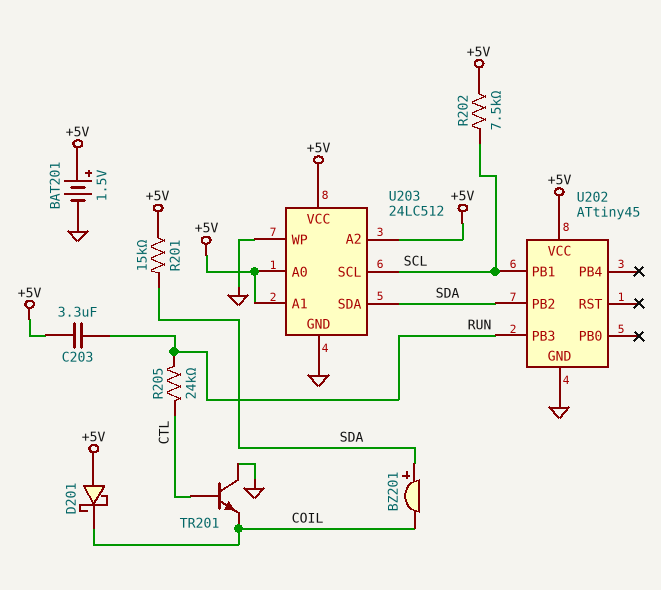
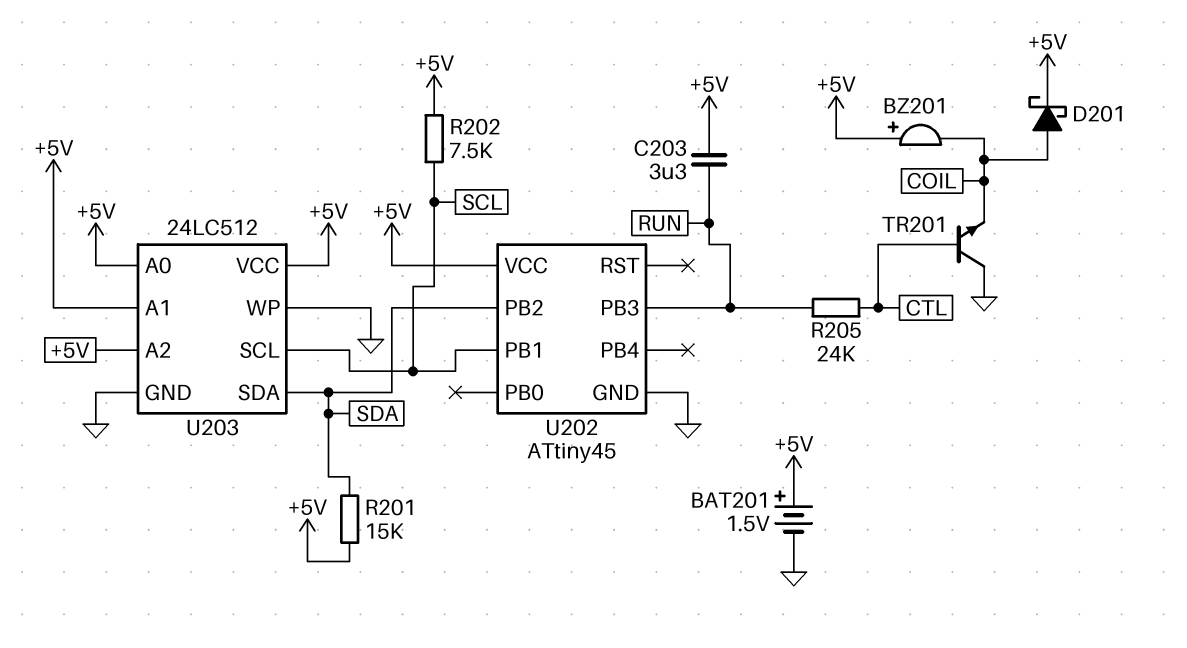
BZ201: buzzer (plus SDA, minus COIL) -> buzzer (plus +5V, minus COIL)
D201: schottky (A +5V, K COIL) -> schottky (A COIL, K +5V)

